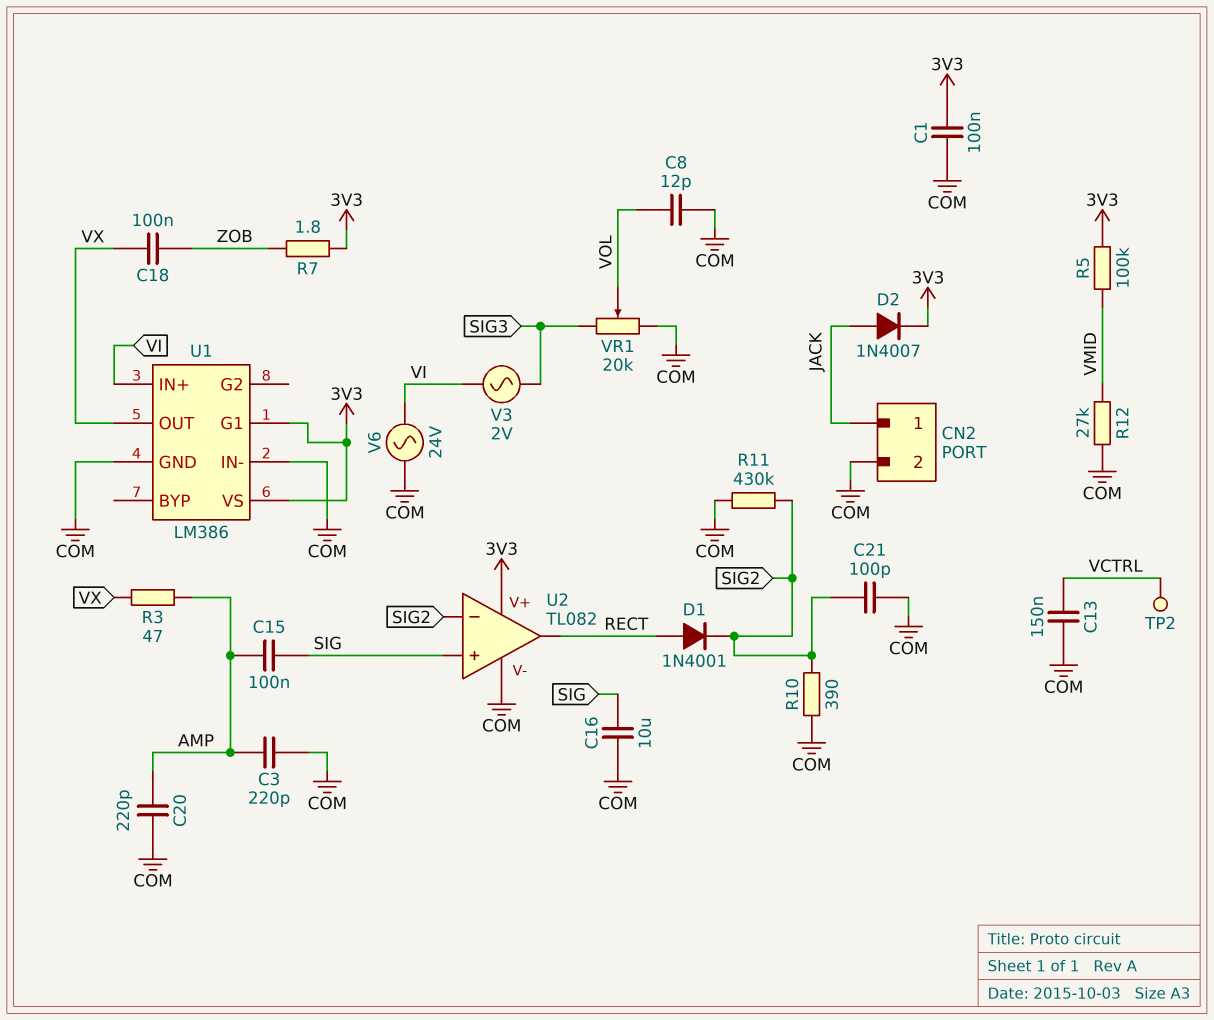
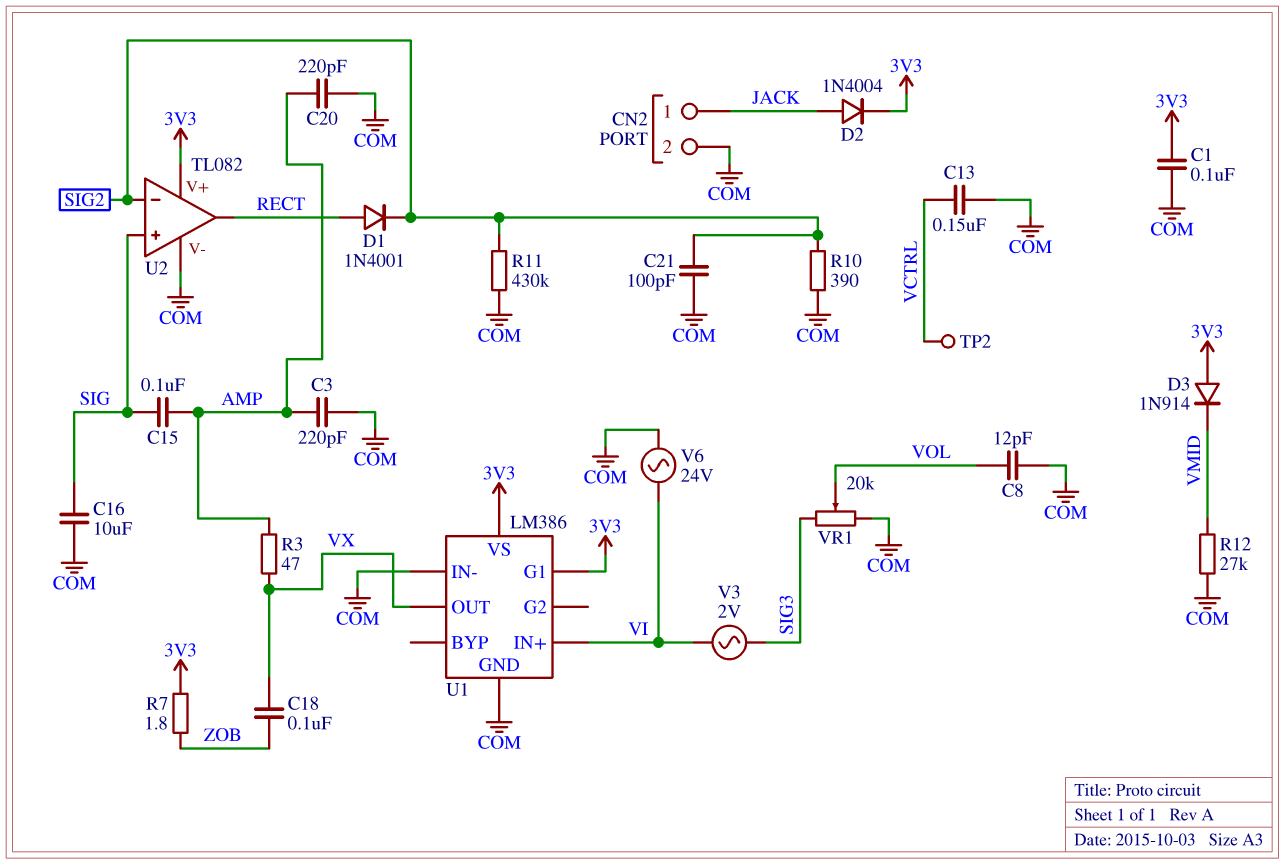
D2: diode 1N4007 (A JACK, K 3V3) -> diode 1N4004 (A JACK, K 3V3)
D3: none -> diode 1N914 (A 3V3, K VMID)
R5: 100k (3V3, VMID) -> none

